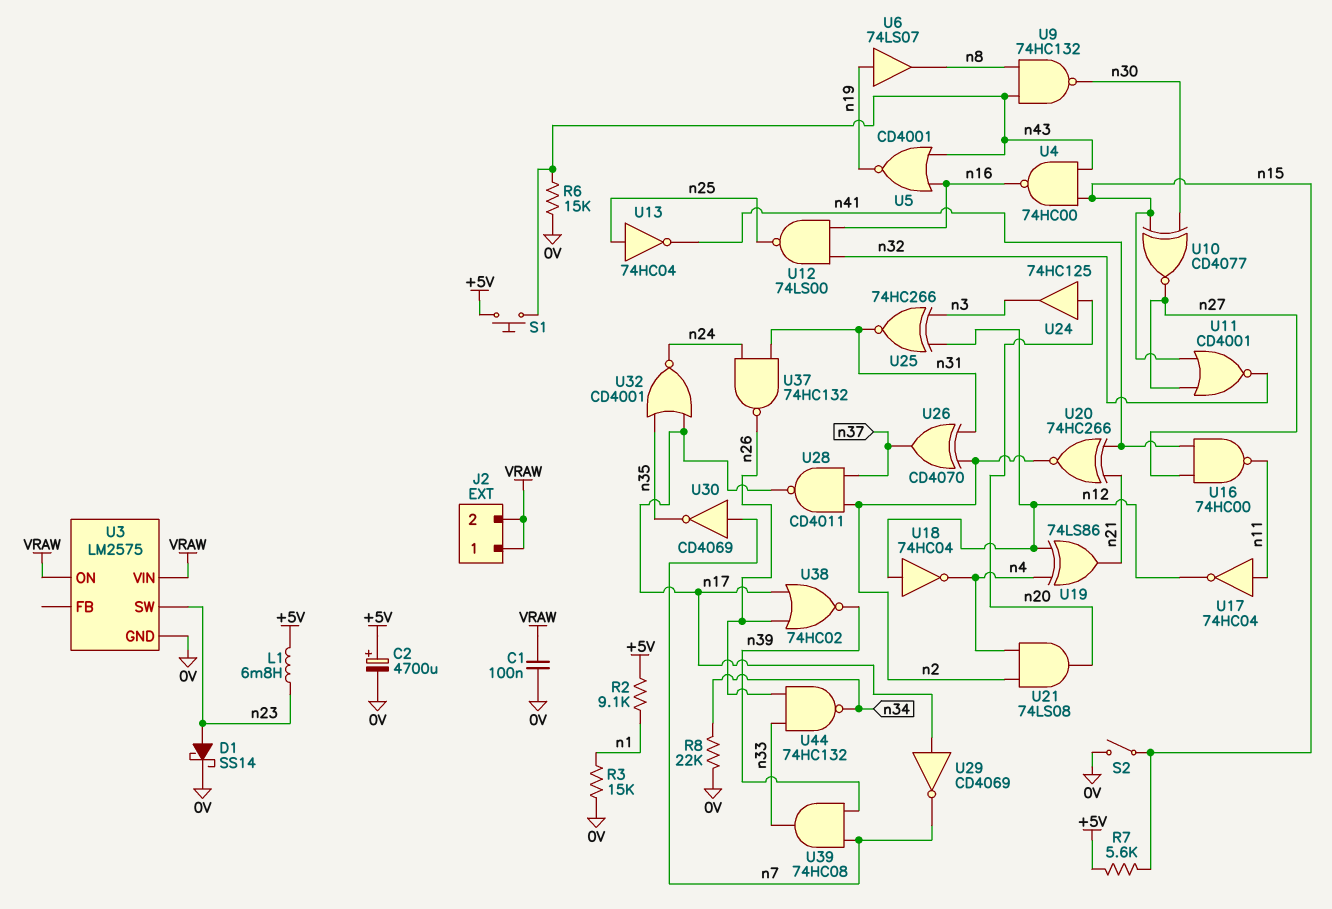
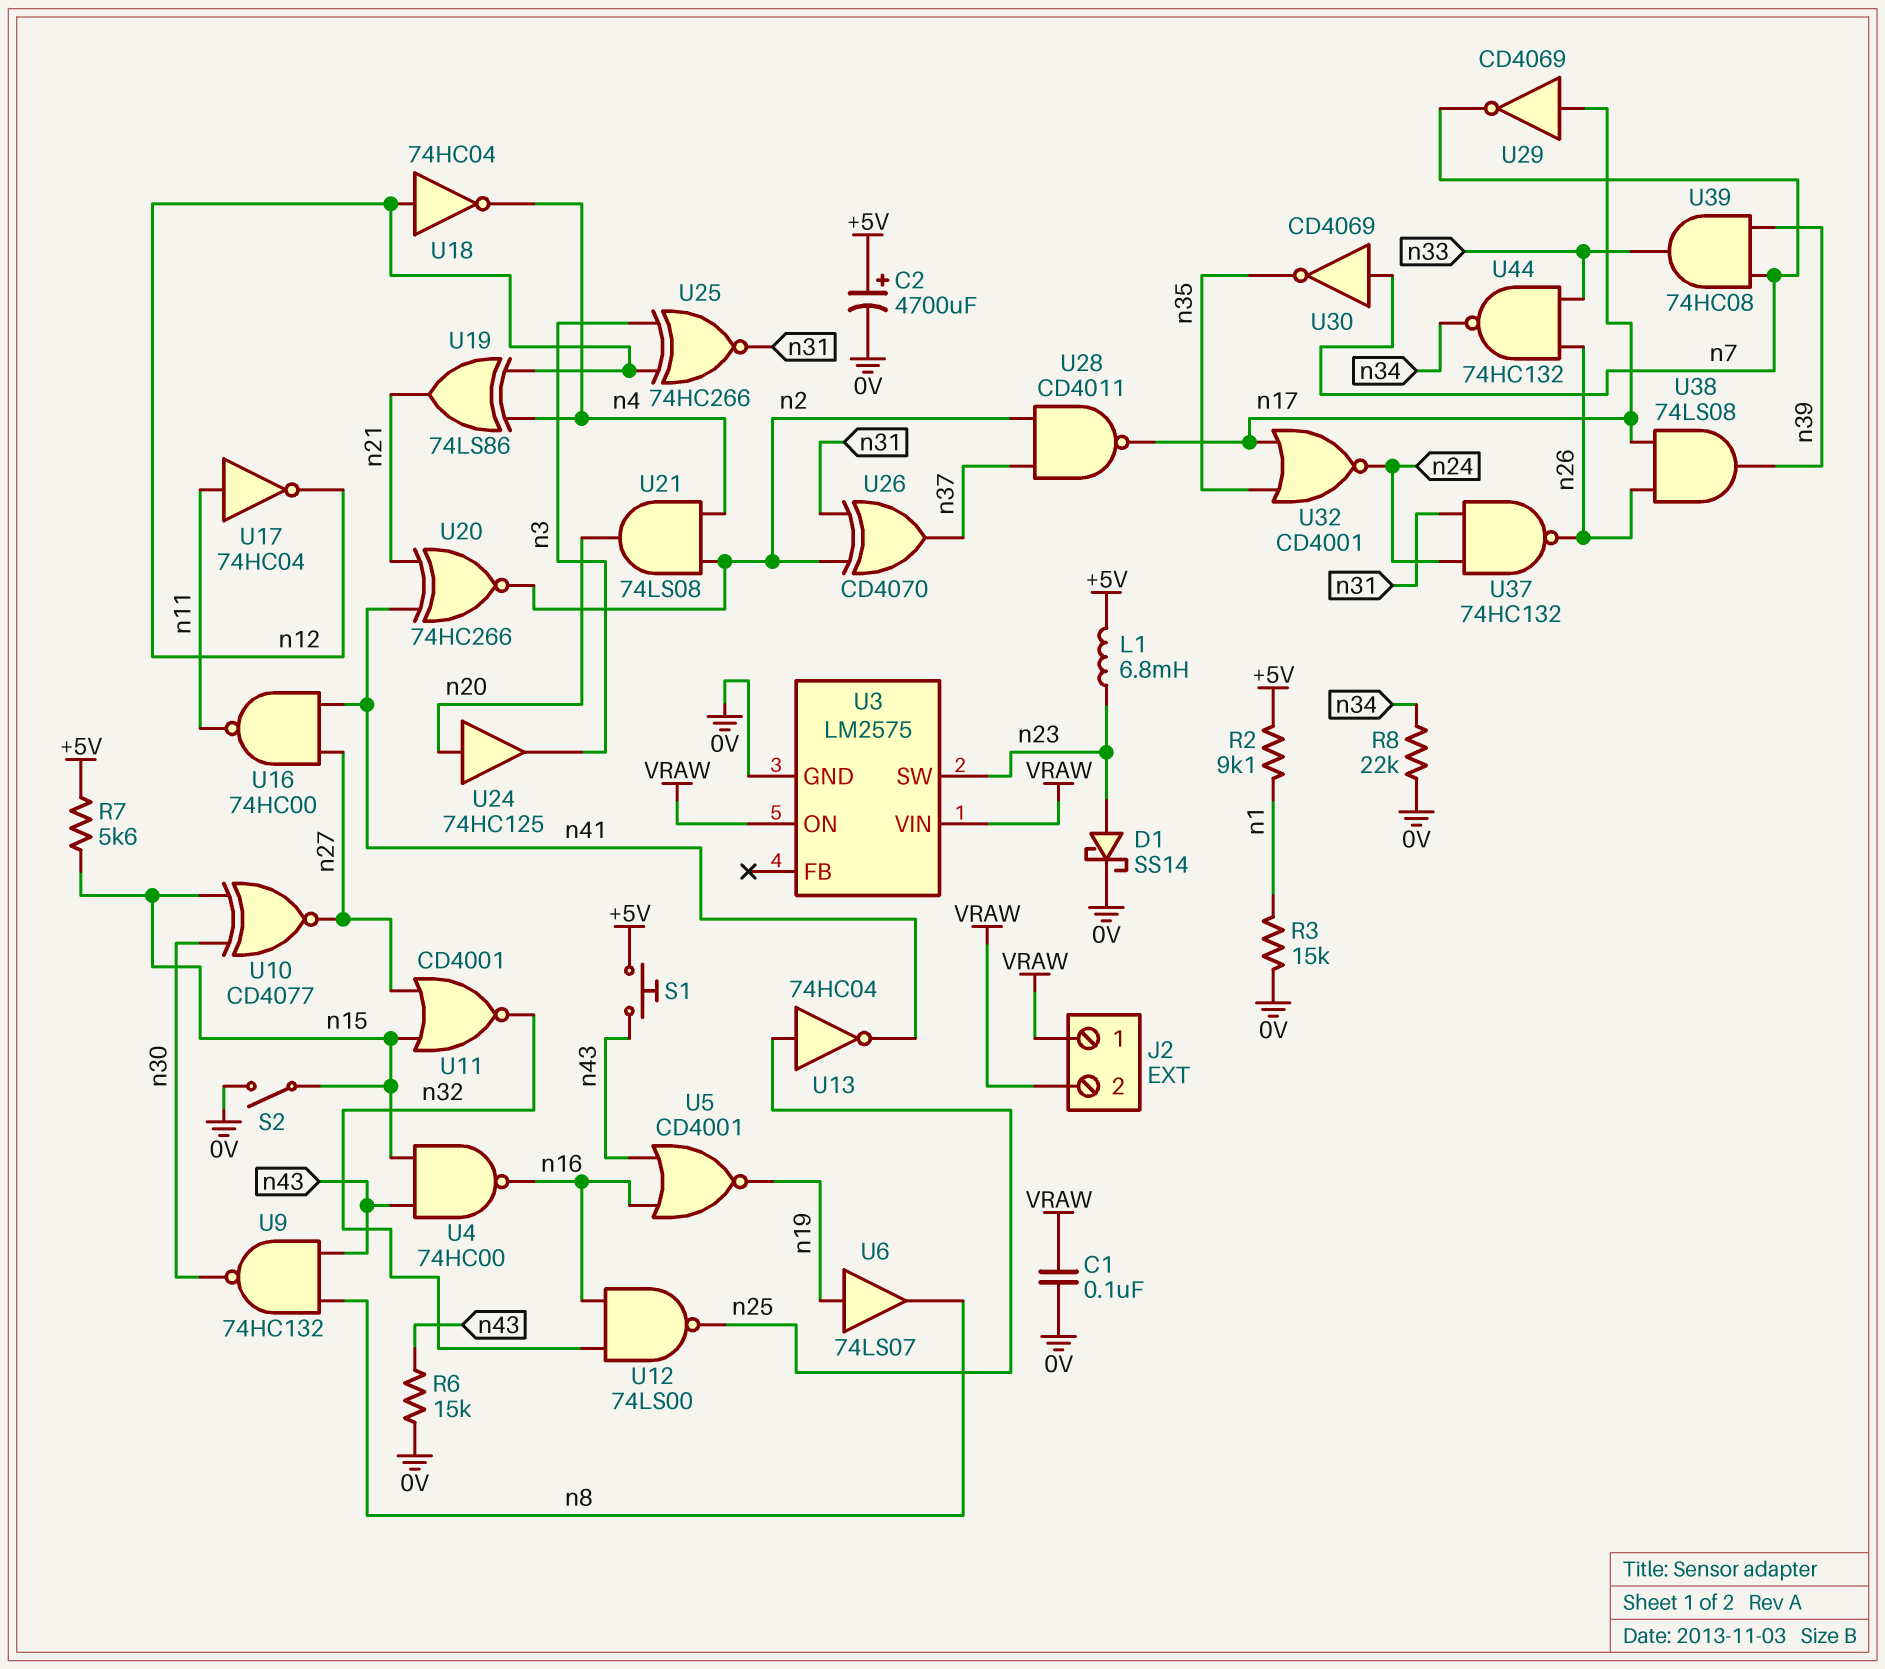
U38: NOR 74HC02 (in n17, in n26, out n39) -> AND 74LS08 (in n17, in n26, out n39)

